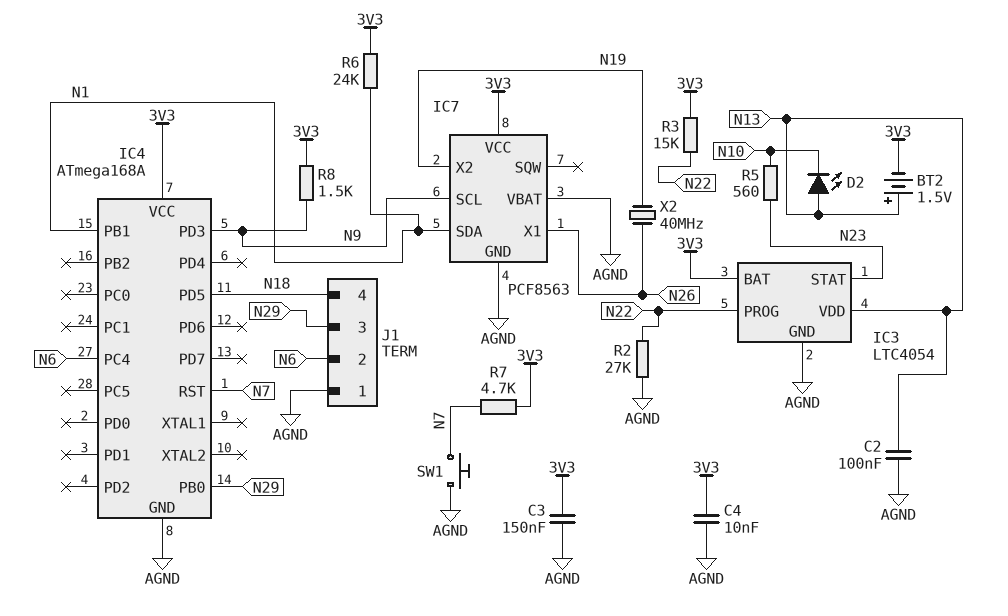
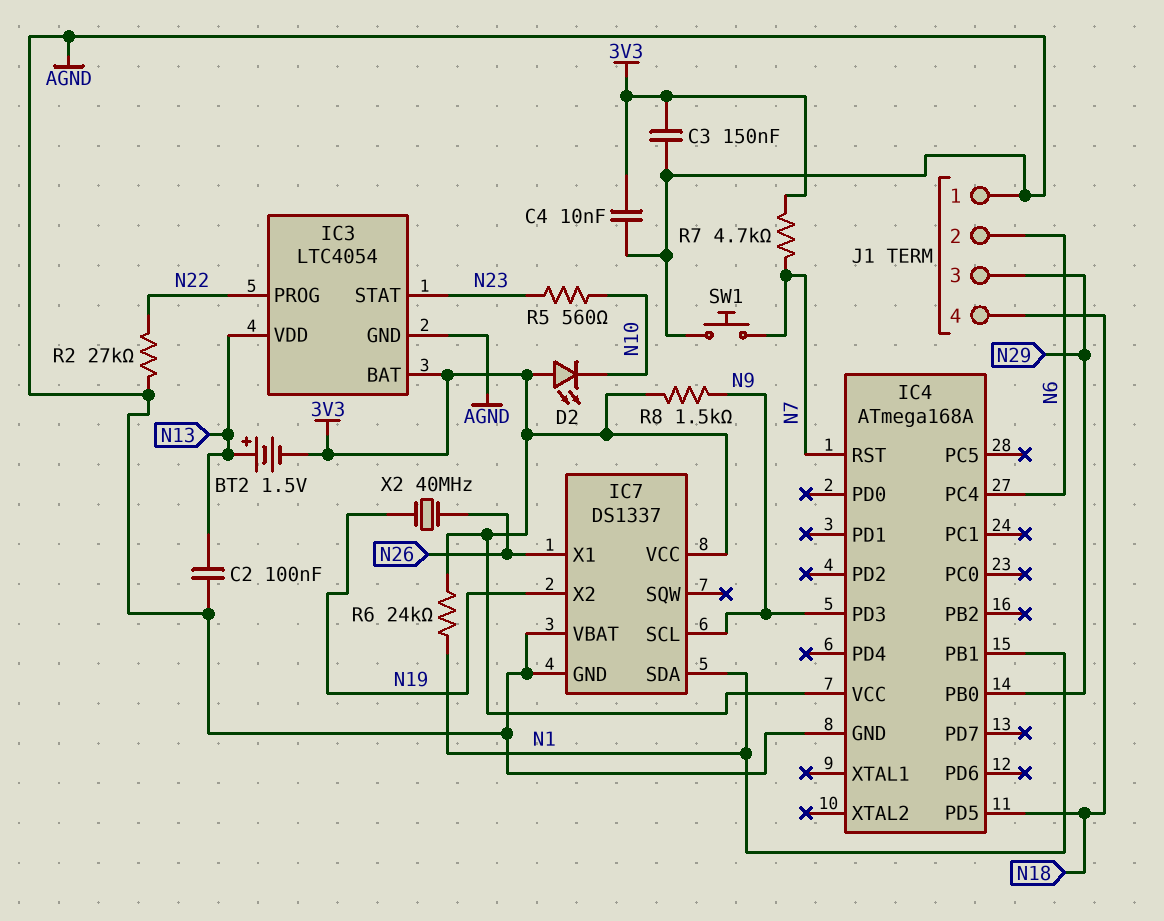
D2: LED (A N13, K N10) -> LED (A 3V3, K N10)
IC7: PCF8563 -> DS1337
R3: 15k (3V3, N22) -> none

